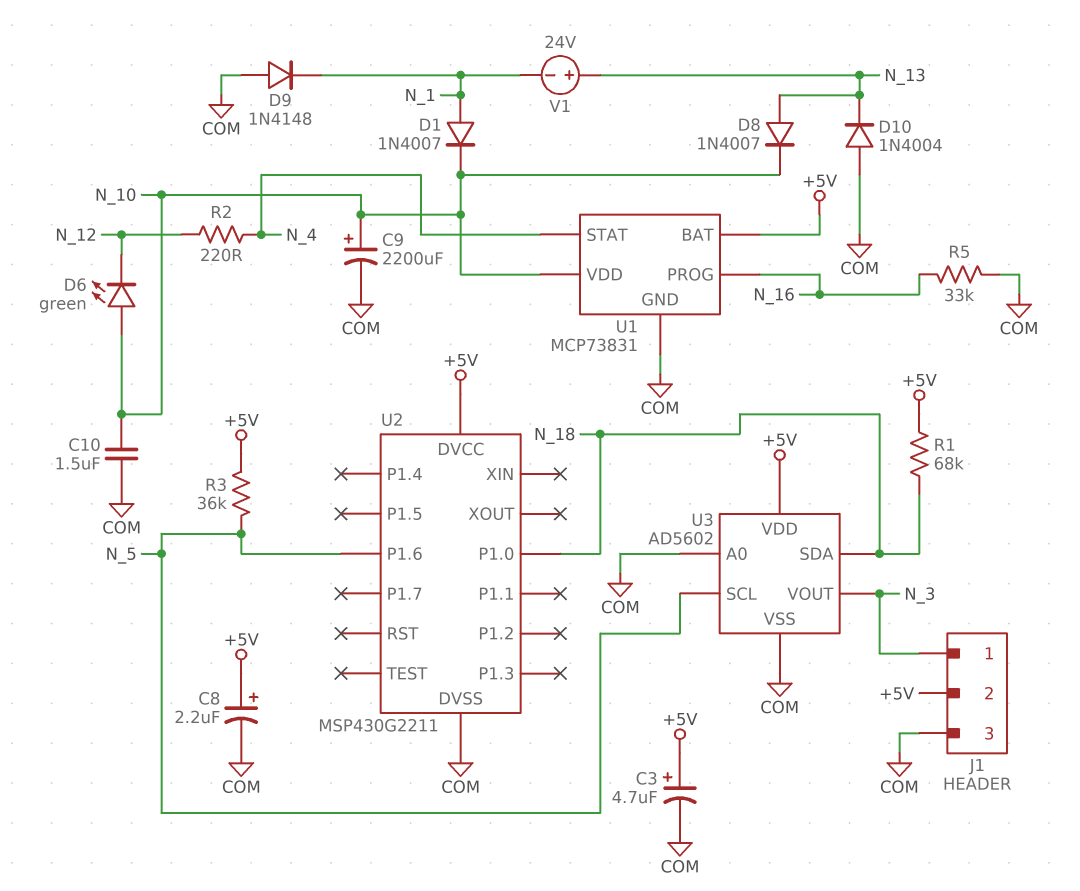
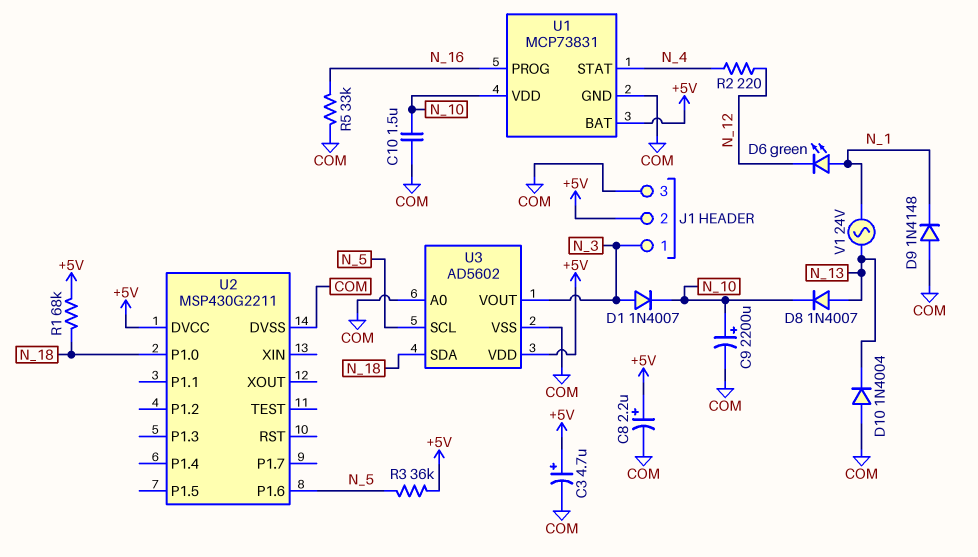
D1: diode 1N4007 (A N_1, K N_10) -> diode 1N4007 (A N_3, K N_10)
D6: LED green (A N_10, K N_12) -> LED green (A N_1, K N_12)
V1: 24V (plus N_13, minus N_1) -> AC 24V (N_1, N_13)

